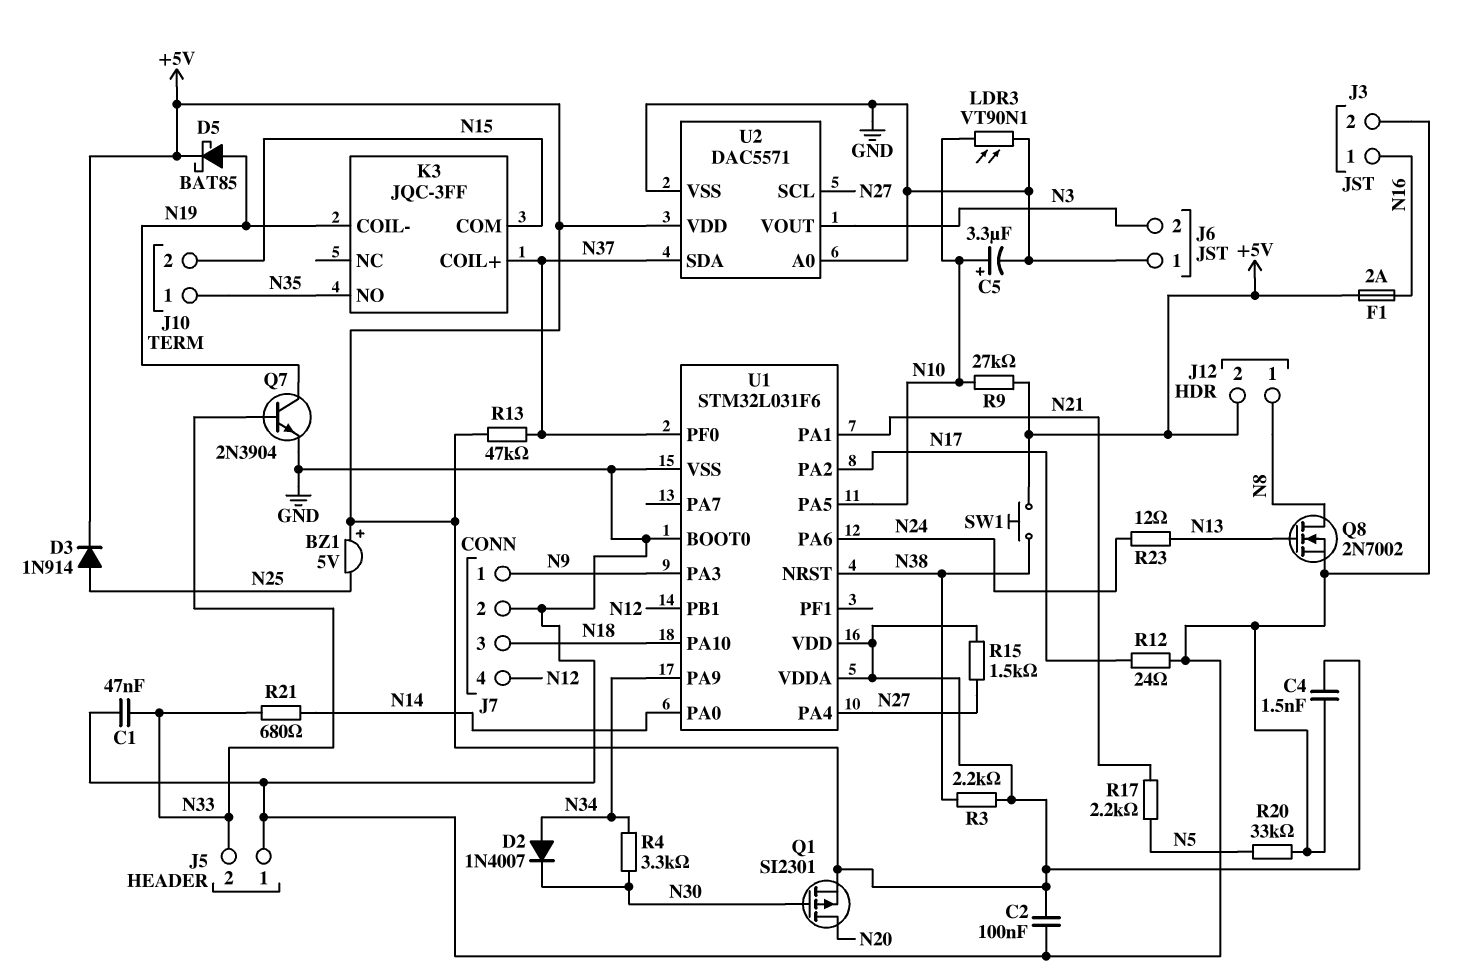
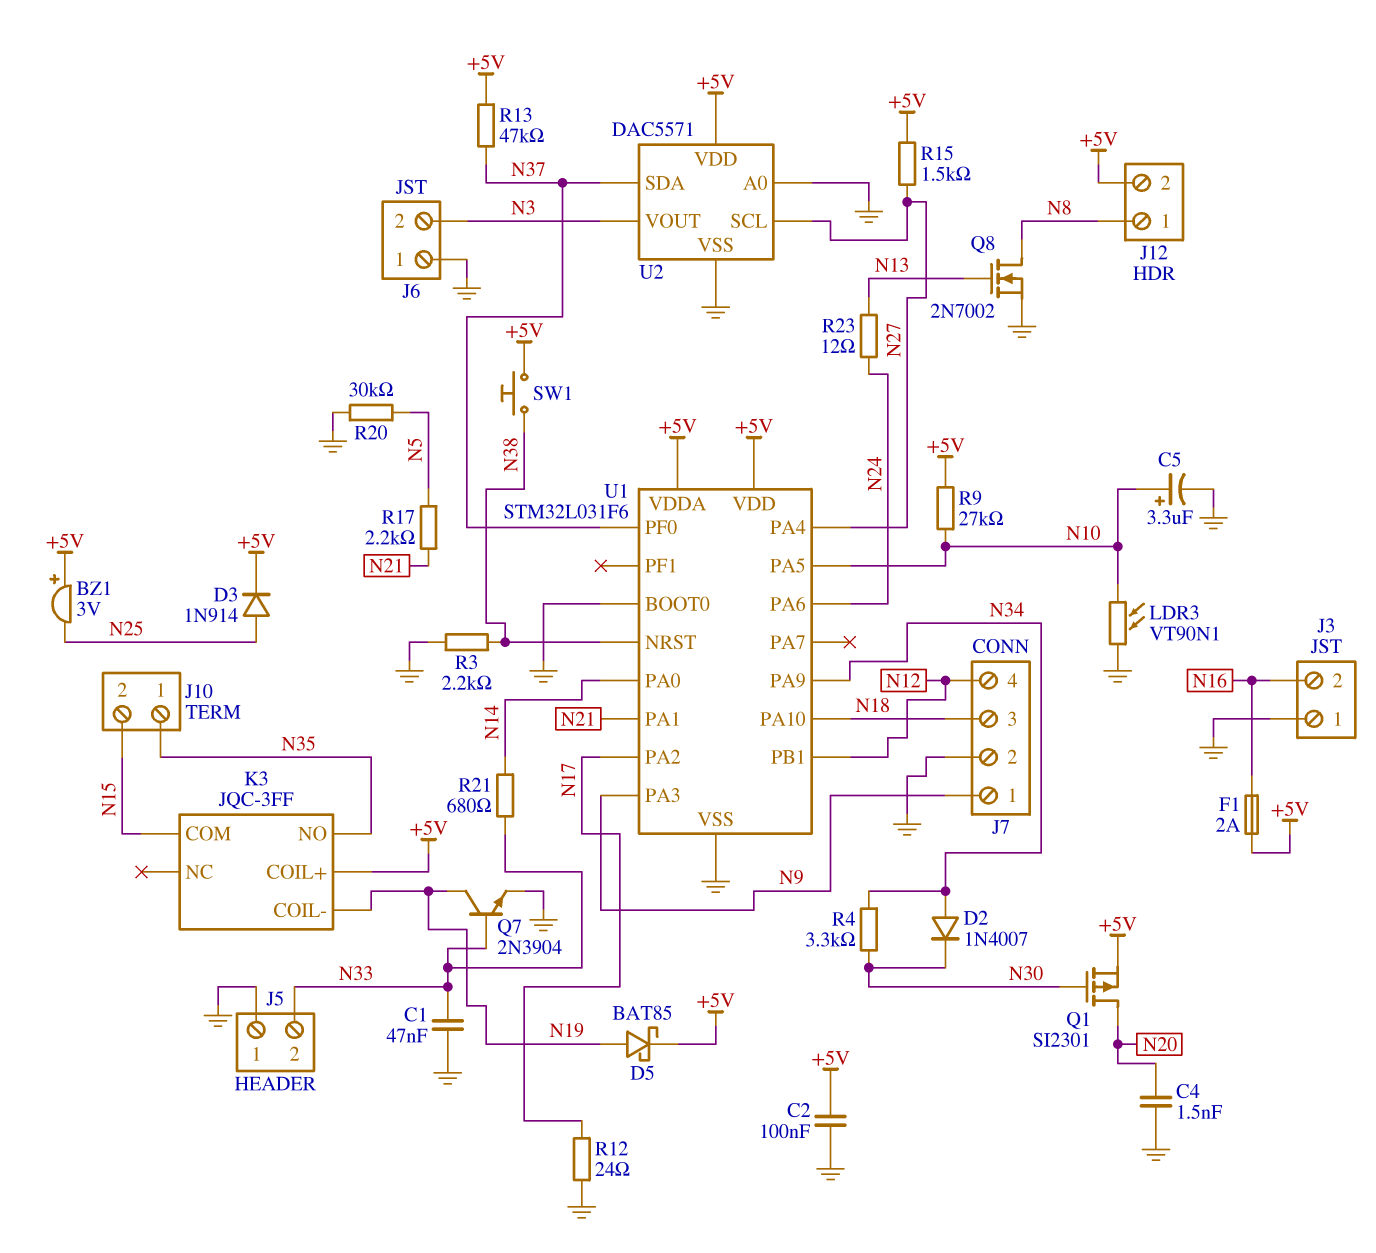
BZ1: buzzer 5V (plus +5V, minus N25) -> buzzer 3V (plus +5V, minus N25)
C4: 1.5nF (+5V, GND) -> 1.5nF (GND, N20)
J3 pin 1: N16 -> GND
J3 pin 2: GND -> N16
K3 pin COIL+: N37 -> +5V
R3: 2.2k (+5V, N38) -> 2.2k (GND, N38)
R20: 33k (GND, N5) -> 30k (GND, N5)

